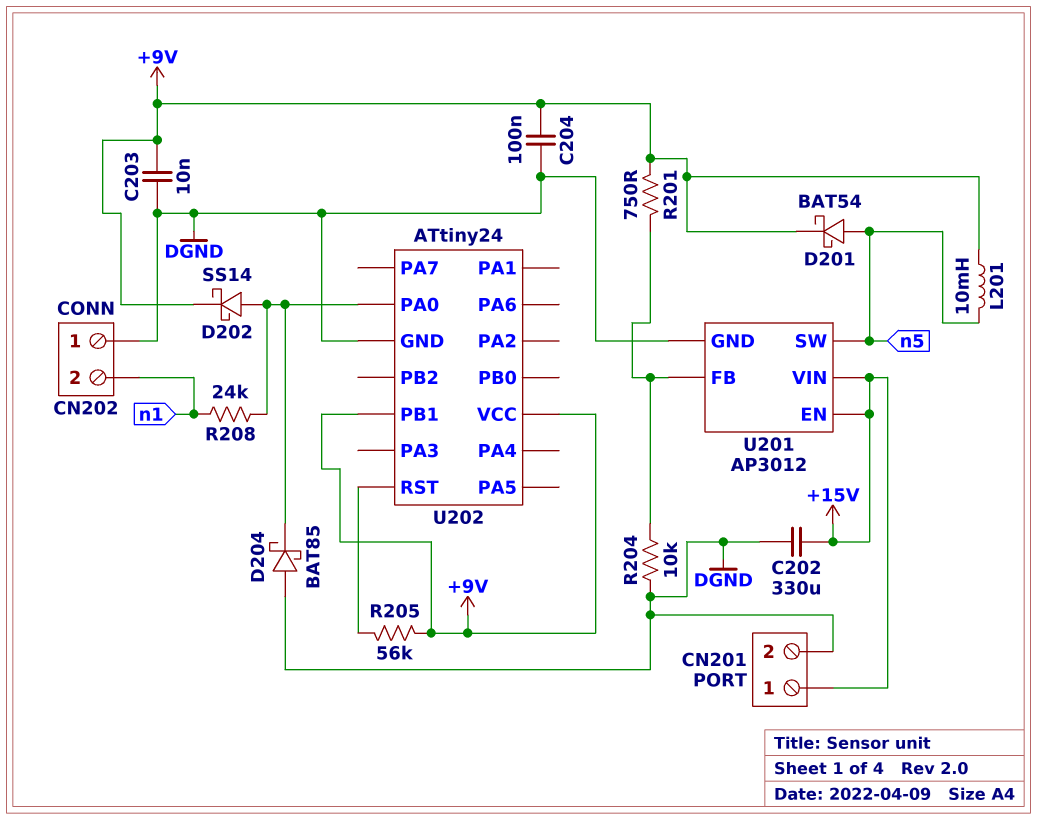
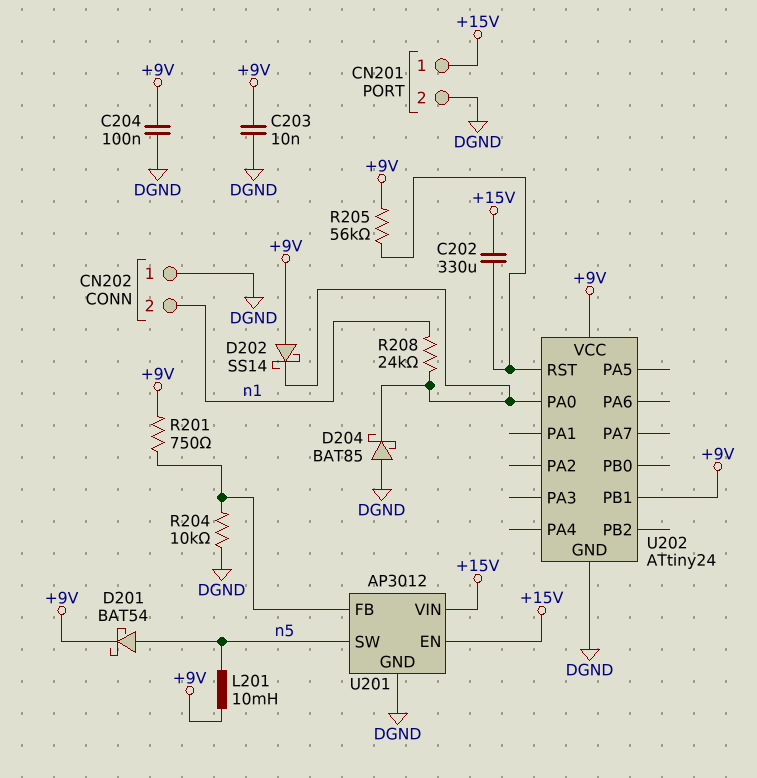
C202: 330uF (+15V, DGND) -> 330uF (+15V, U202/RST)
D202: schottky SS14 (A U202/PA0, K +9V) -> schottky SS14 (A +9V, K U202/PA0)

